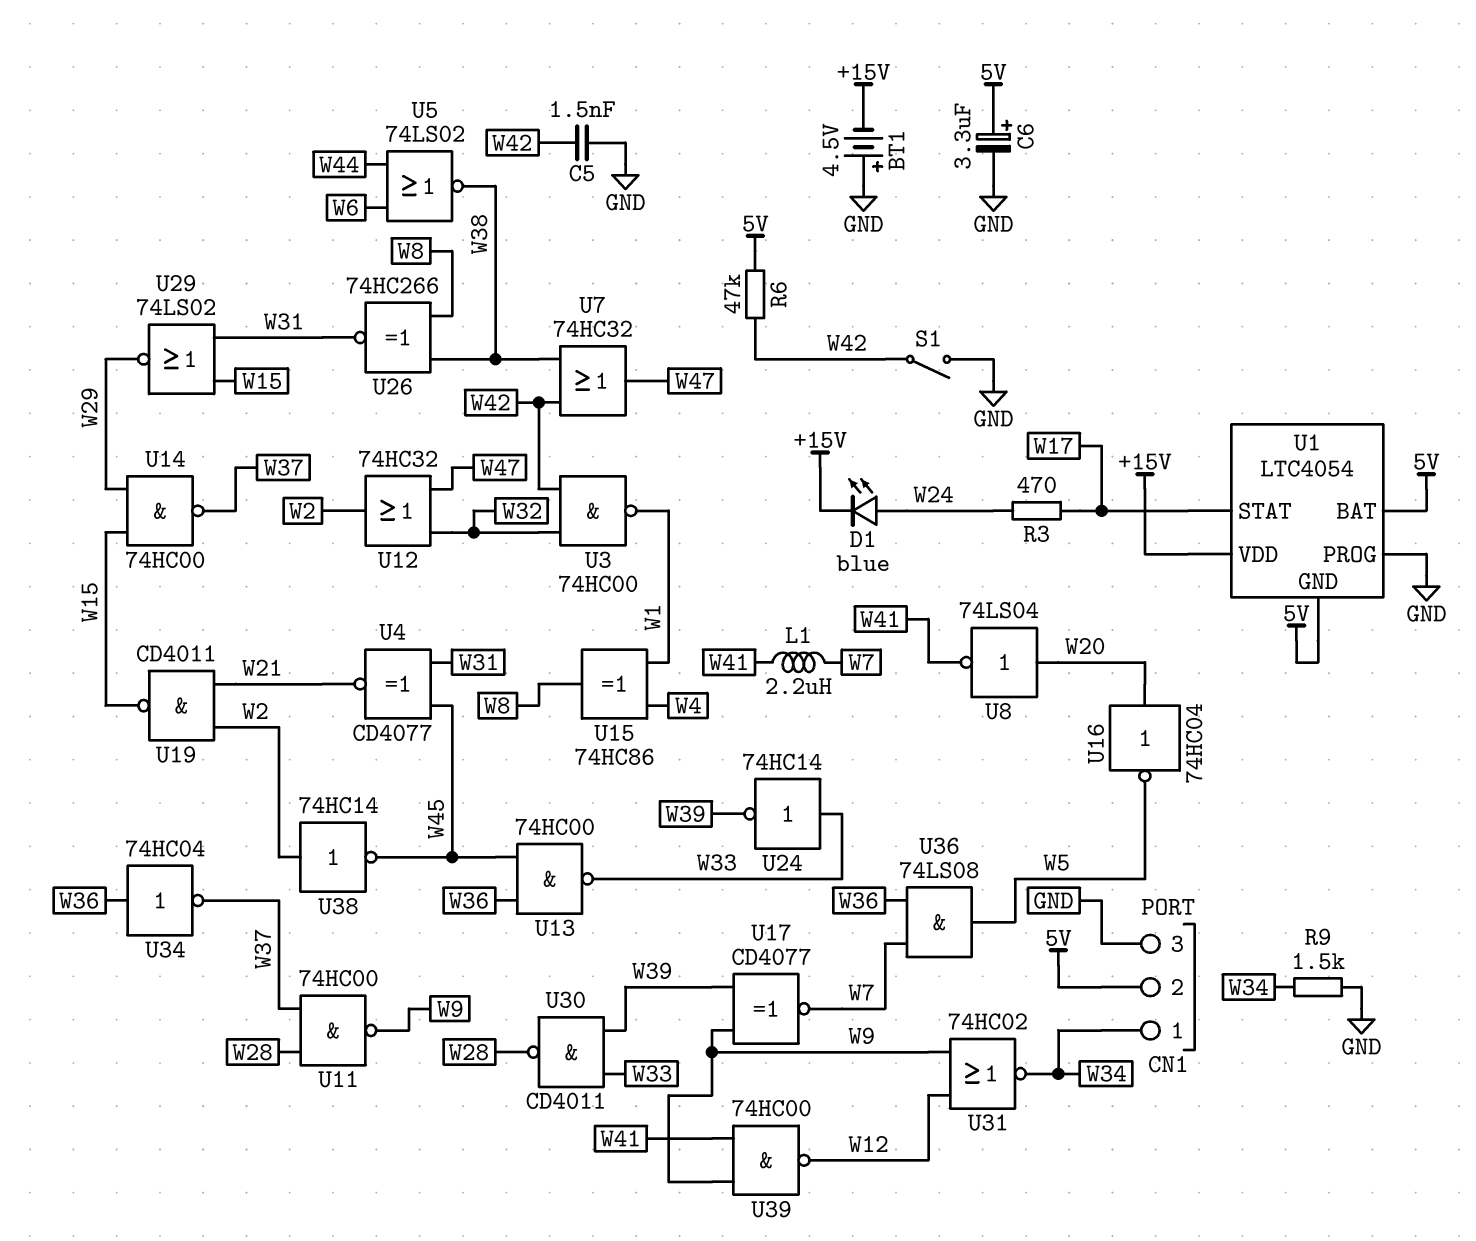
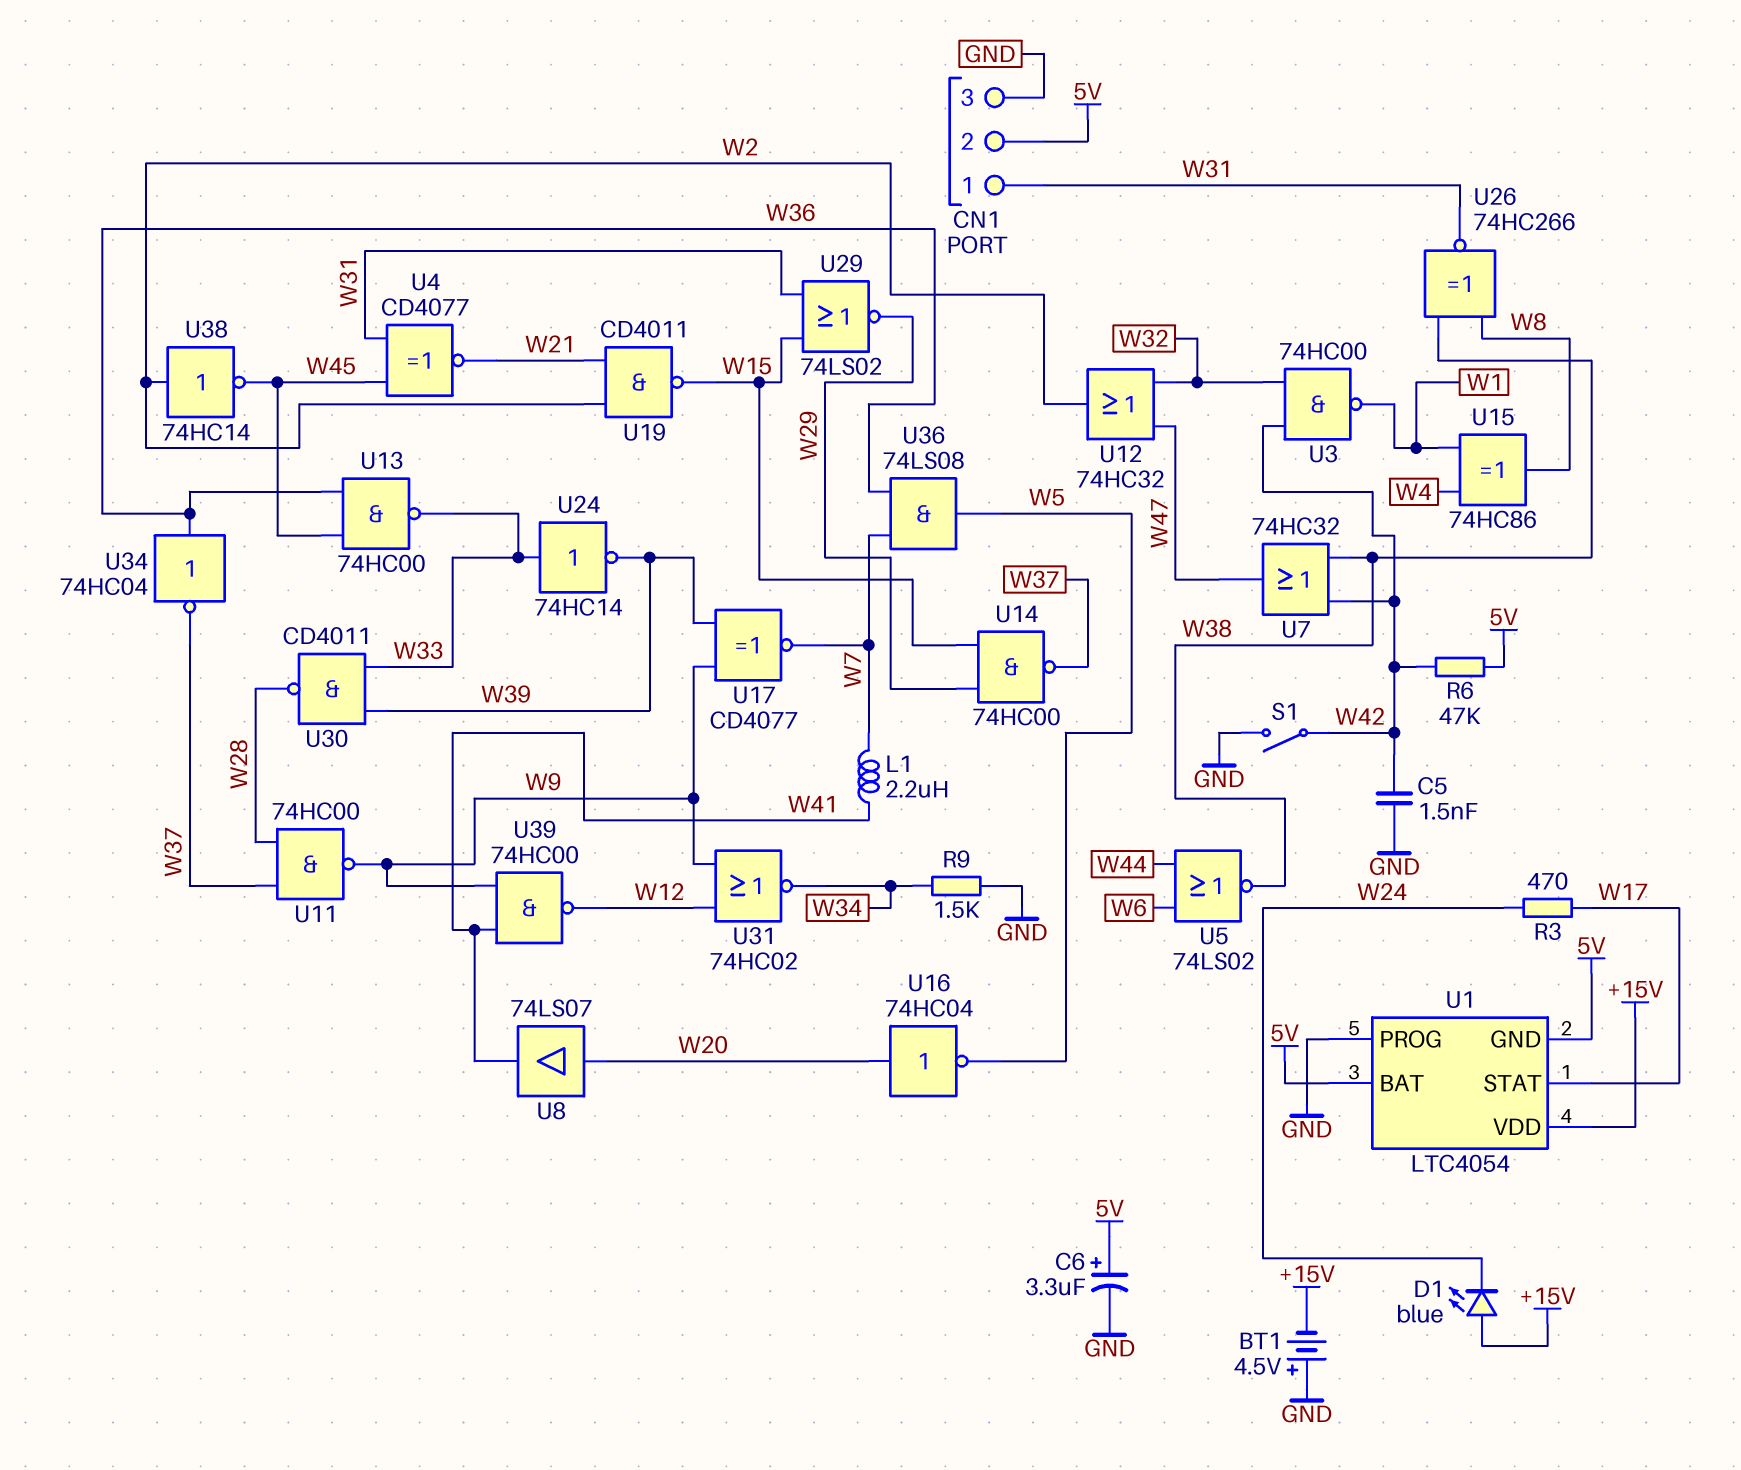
CN1 pin 1: W34 -> W31
D1: LED blue (A W24, K +15V) -> LED blue (A +15V, K W24)
U8: NOT 74LS04 (in W20, out W41) -> buffer 74LS07 (in W20, out W41)

